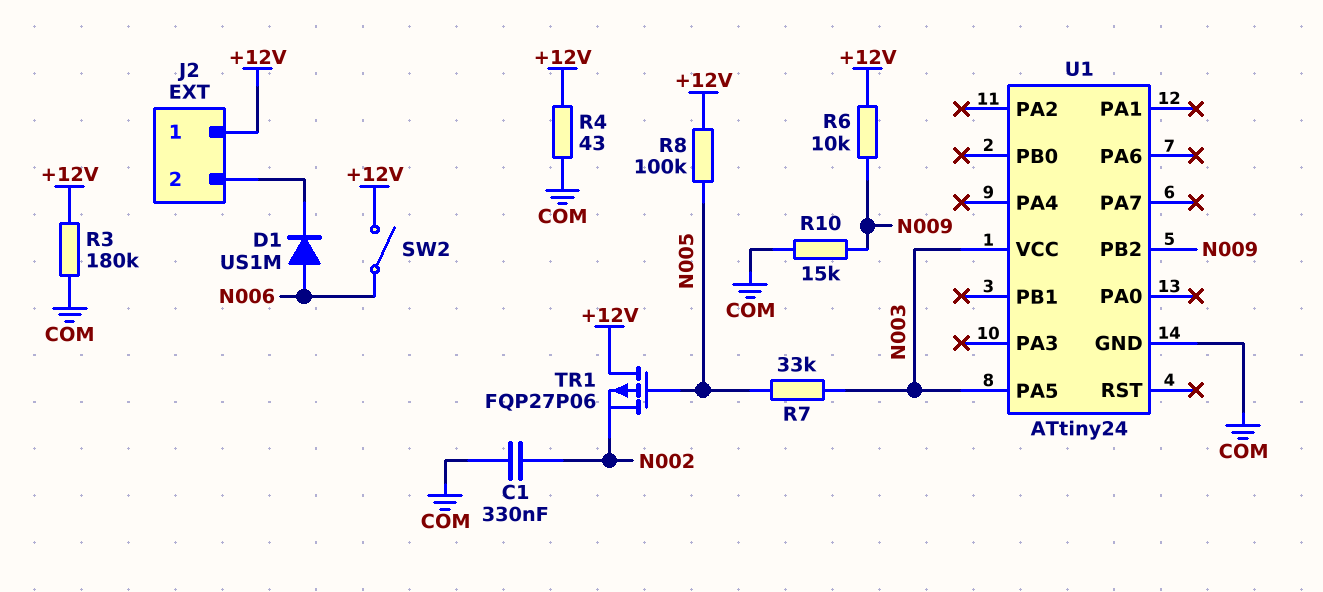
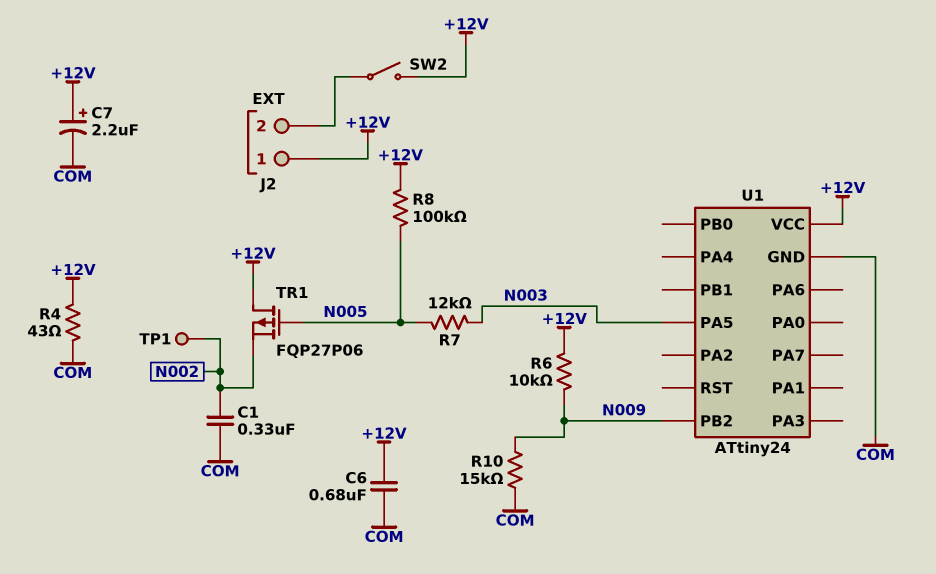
C6: none -> 680nF (+12V, COM)
C7: none -> 2.2uF (plus +12V, minus COM)
D1: diode US1M (A N006, K J2/2) -> none
R3: 180k (+12V, COM) -> none
R7: 33k (N003, N005) -> 12k (N003, N005)
SW2: switch (+12V, N006) -> switch (+12V, J2/2)
TP1: none -> test point (N002)
U1 pin VCC: N003 -> +12V

